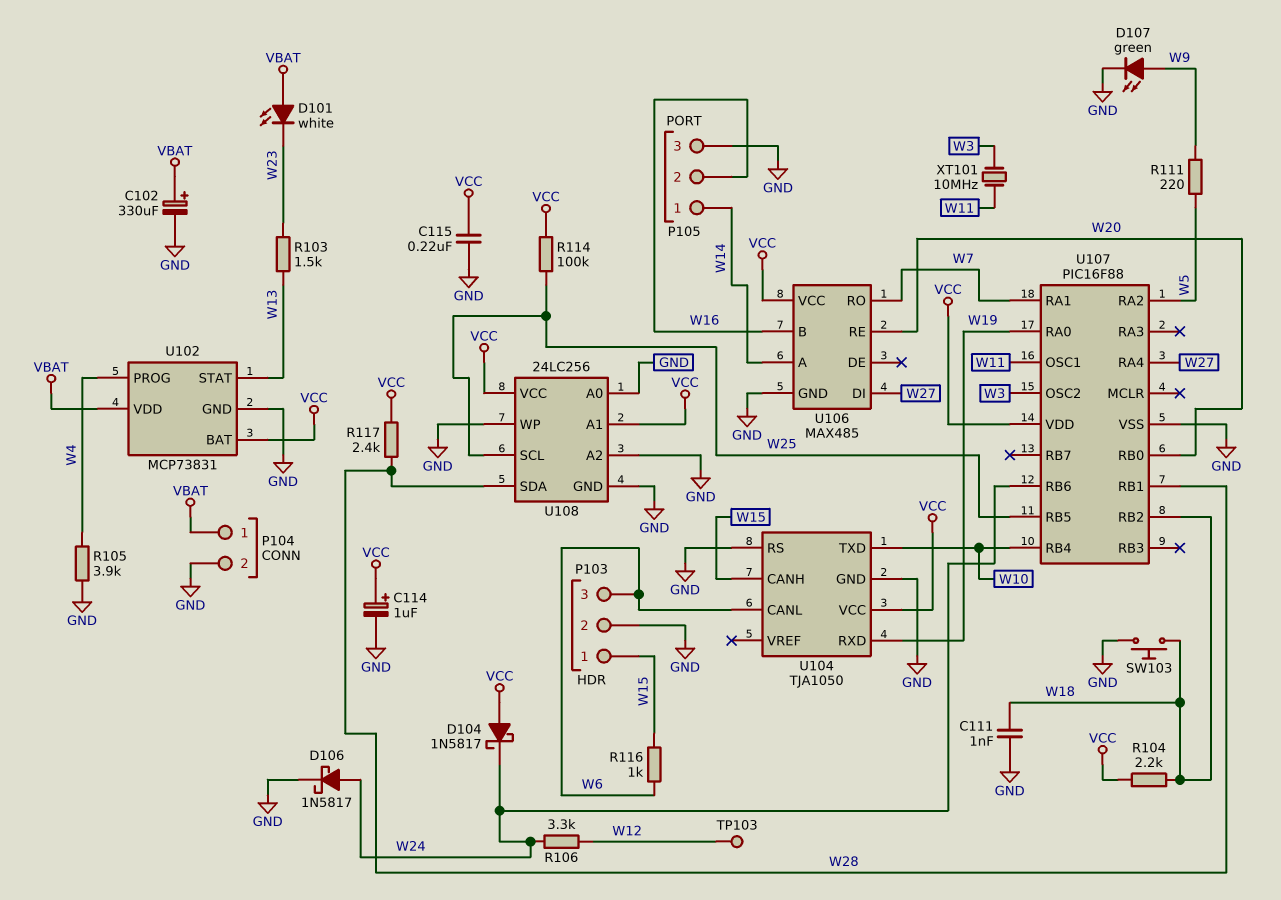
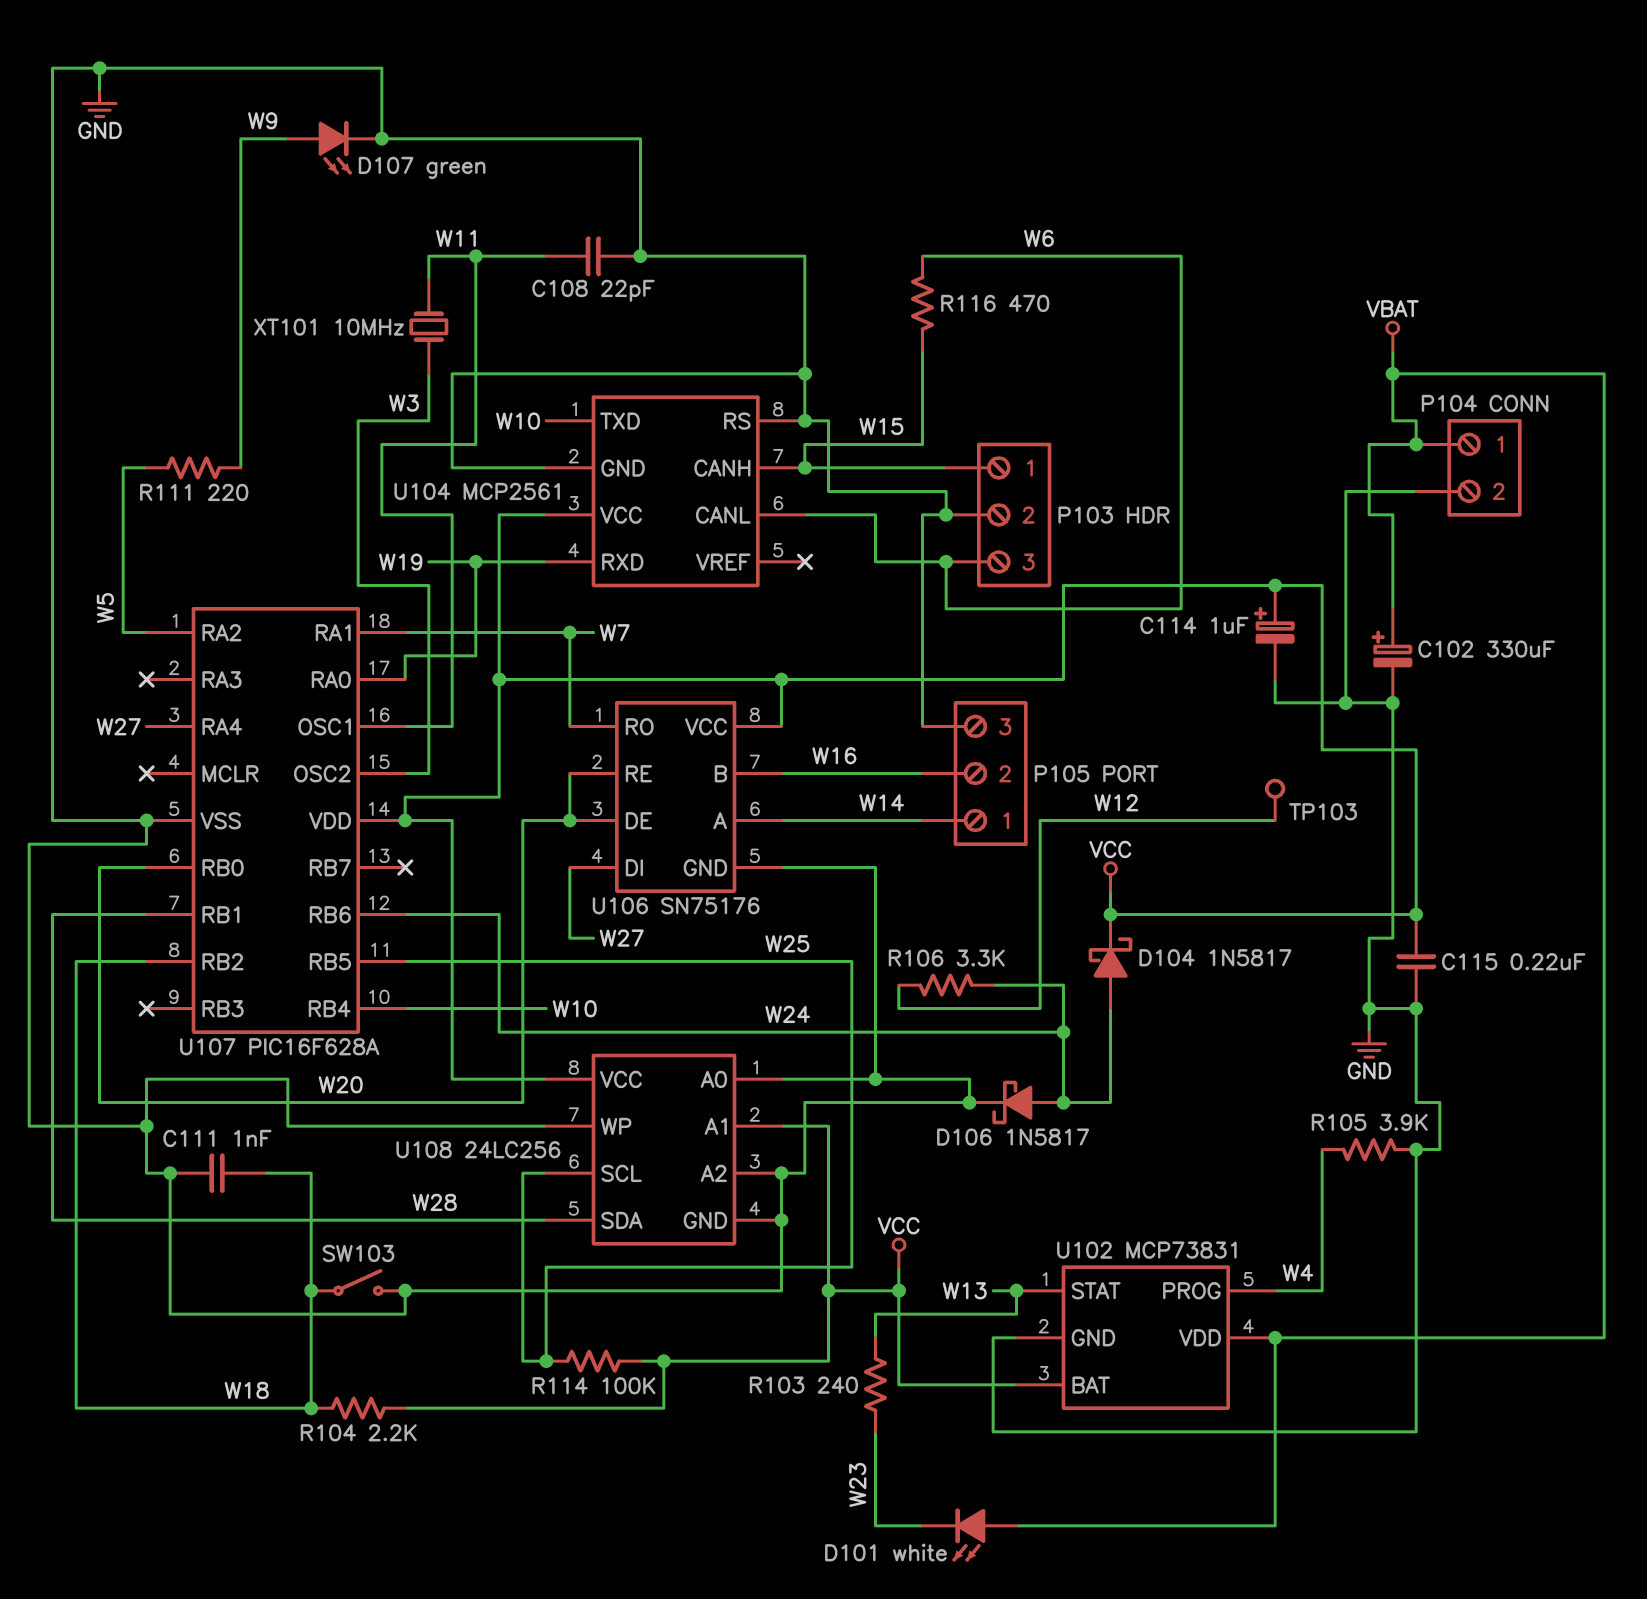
C108: none -> 22pF (GND, W11)
D104: schottky 1N5817 (A VCC, K W24) -> schottky 1N5817 (A W24, K VCC)
R103: 1.5k (W13, W23) -> 240 (W13, W23)
R116: 1k (W6, W15) -> 470 (W6, W15)
R117: 2.4k (VCC, W28) -> none
SW103: button (GND, W18) -> switch (GND, W18)
U104: TJA1050 -> MCP2561
U106: MAX485 -> SN75176
U106 pin DE: none -> W20
U107: PIC16F88 -> PIC16F628A

